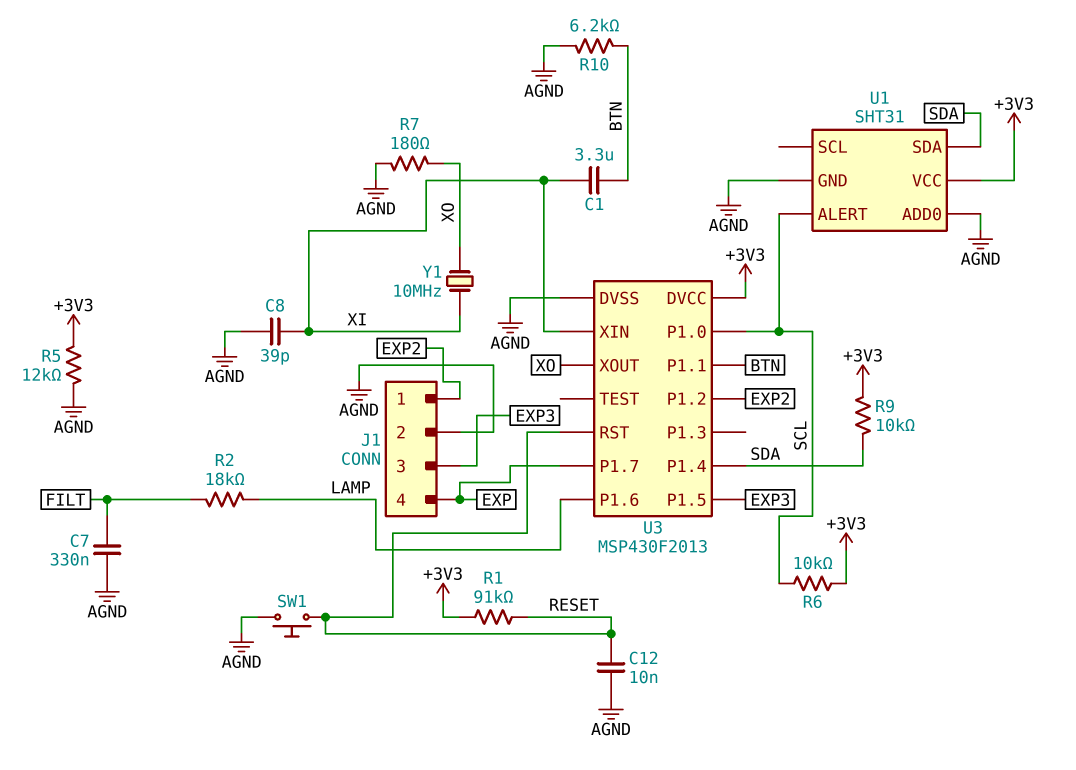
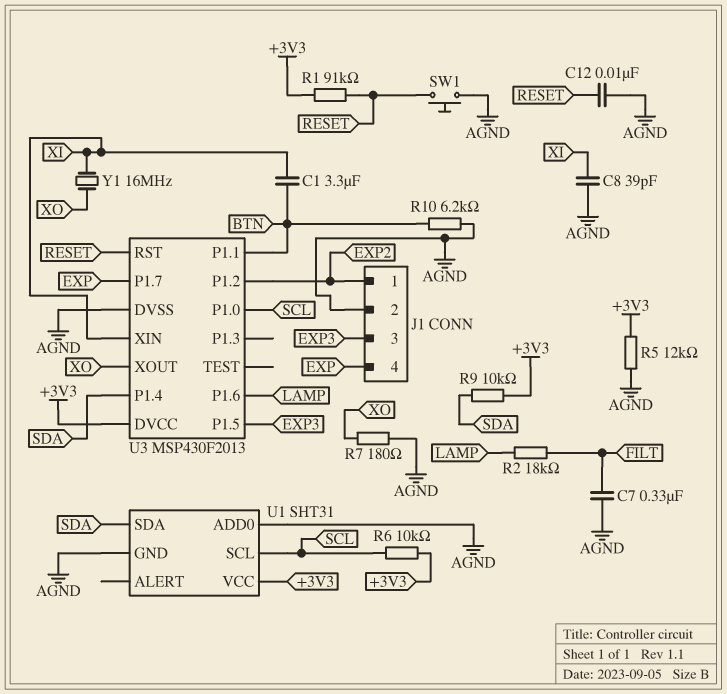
U1 pin ALERT: SCL -> none
U1 pin SCL: none -> SCL
Y1: 10MHz (XI, XO) -> 16MHz (XI, XO)

